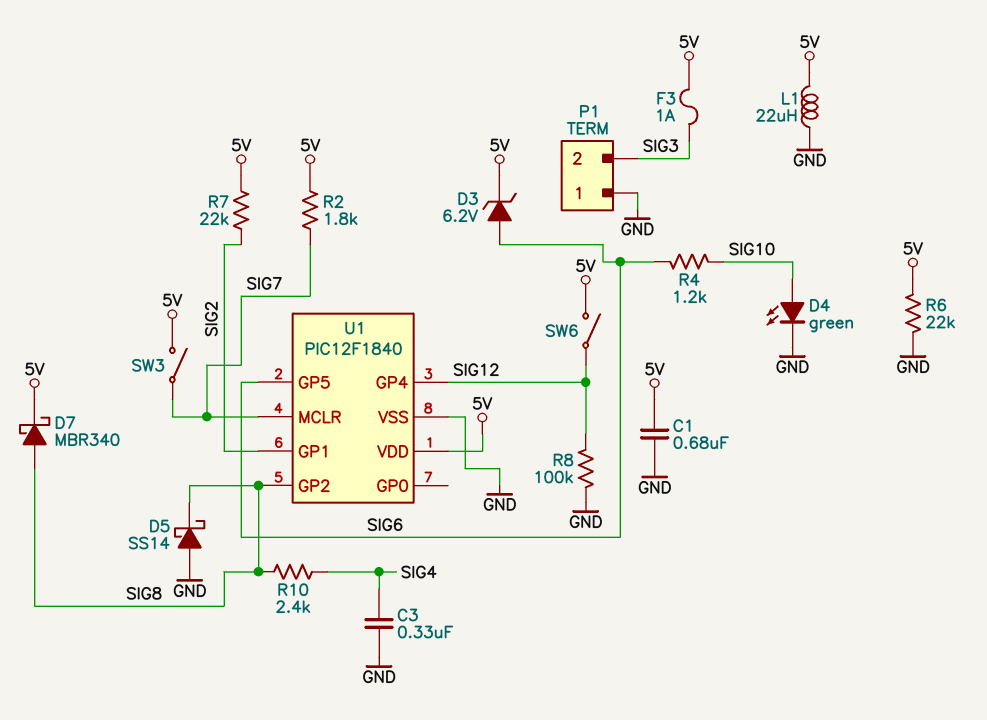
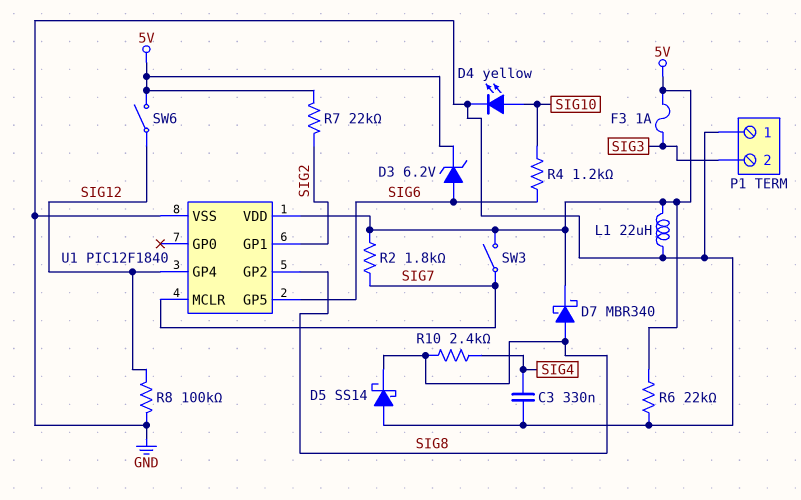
C1: 680nF (5V, GND) -> none
D4: LED green (A SIG10, K GND) -> LED yellow (A SIG10, K GND)

